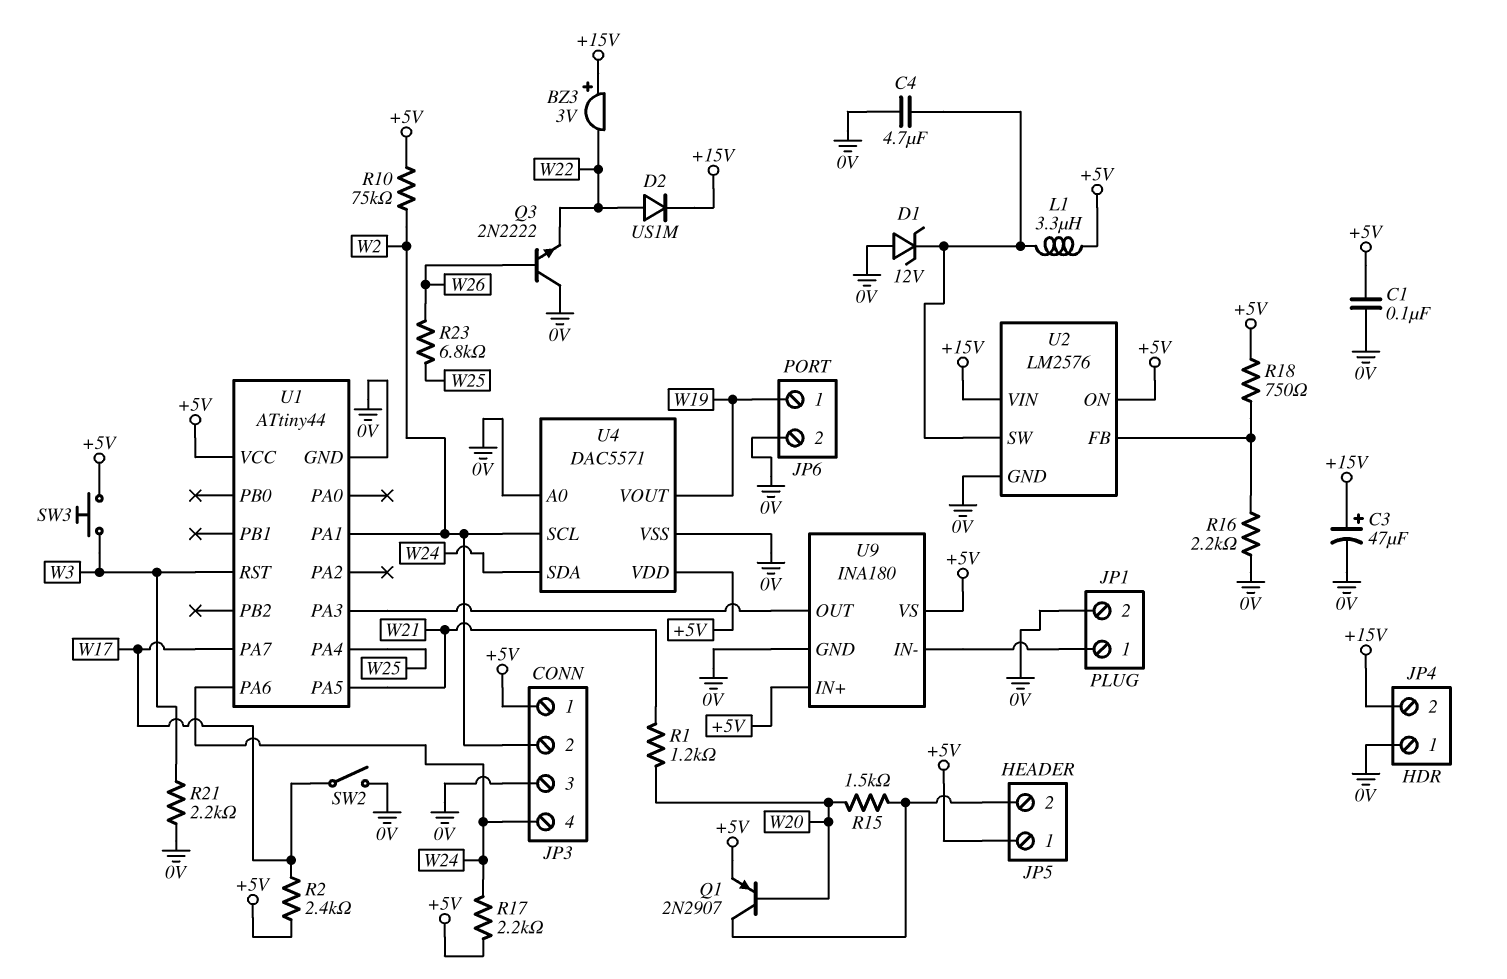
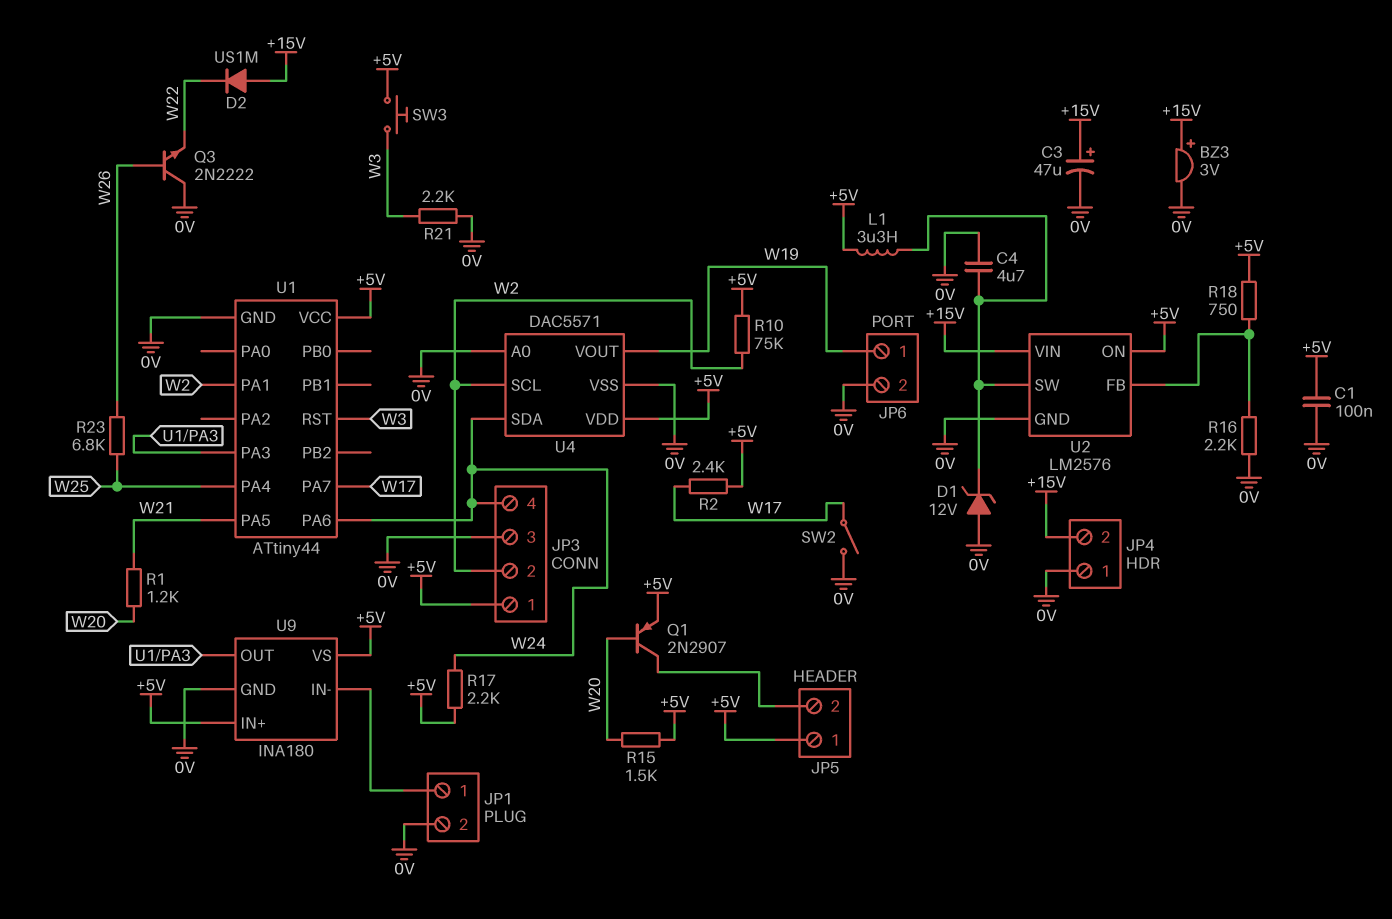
BZ3: buzzer 3V (plus +15V, minus W22) -> buzzer 3V (plus +15V, minus 0V)
D2: diode US1M (A W22, K +15V) -> diode US1M (A +15V, K W22)
R15: 1.5k (JP5/2, W20) -> 1.5k (+5V, W20)

